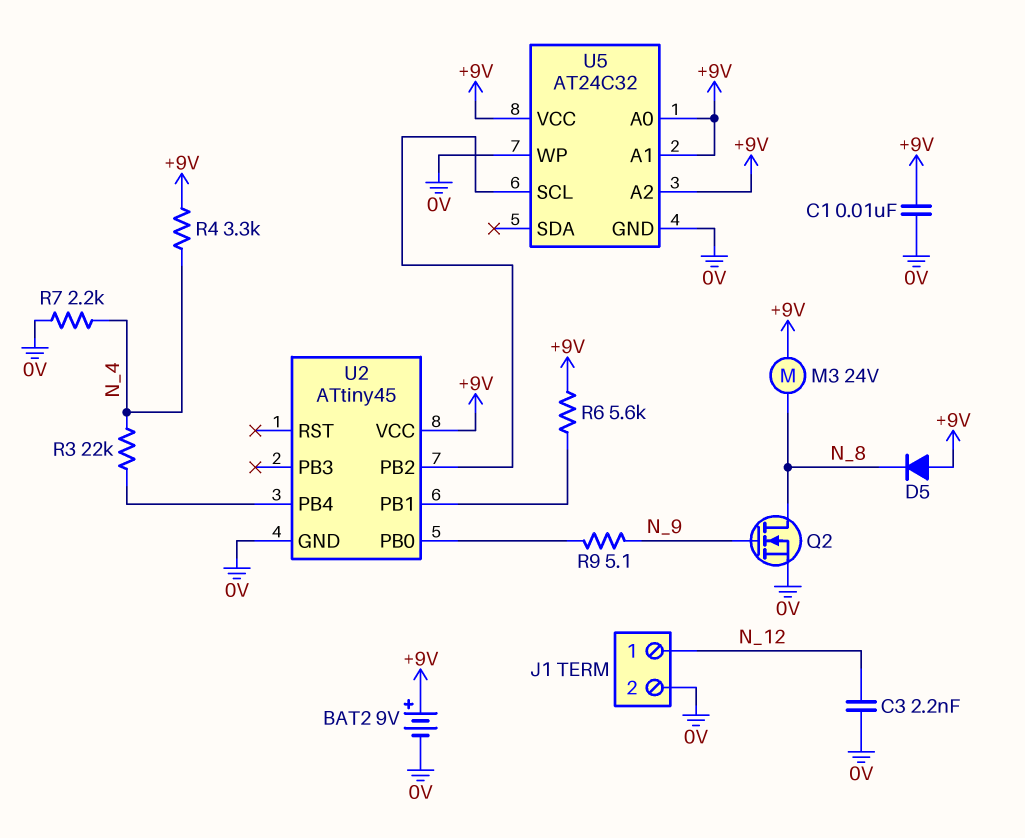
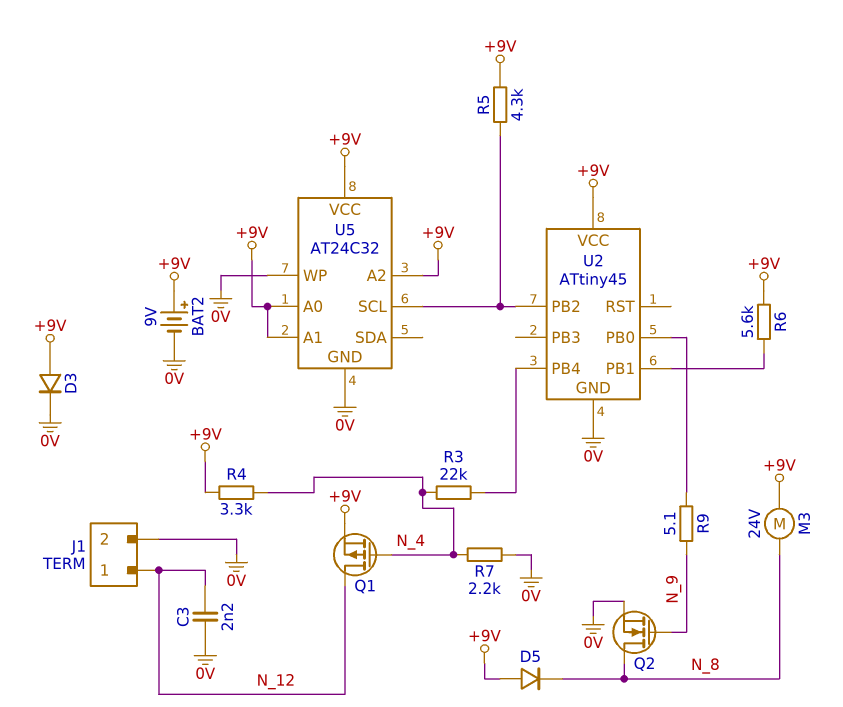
C1: 10nF (+9V, 0V) -> none
D3: none -> diode (A +9V, K 0V)
Q1: none -> PMOS (G N_4, D N_12, S +9V)
R5: none -> 4.3k (+9V, U2/PB2)

